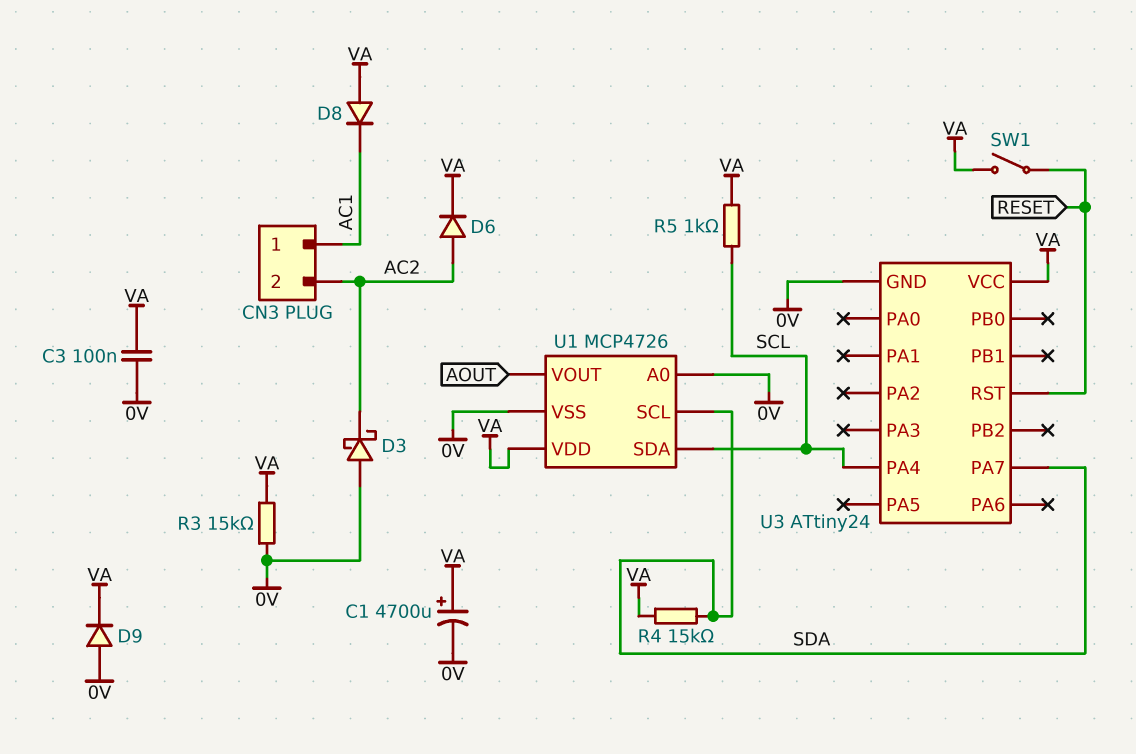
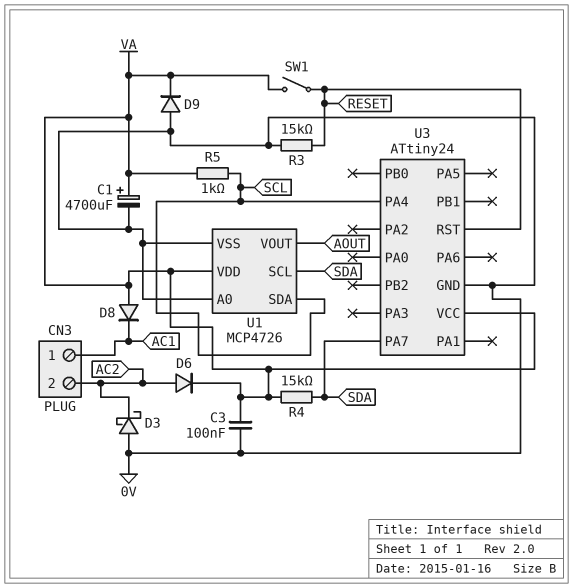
R3: 15k (0V, VA) -> 15k (0V, RESET)

